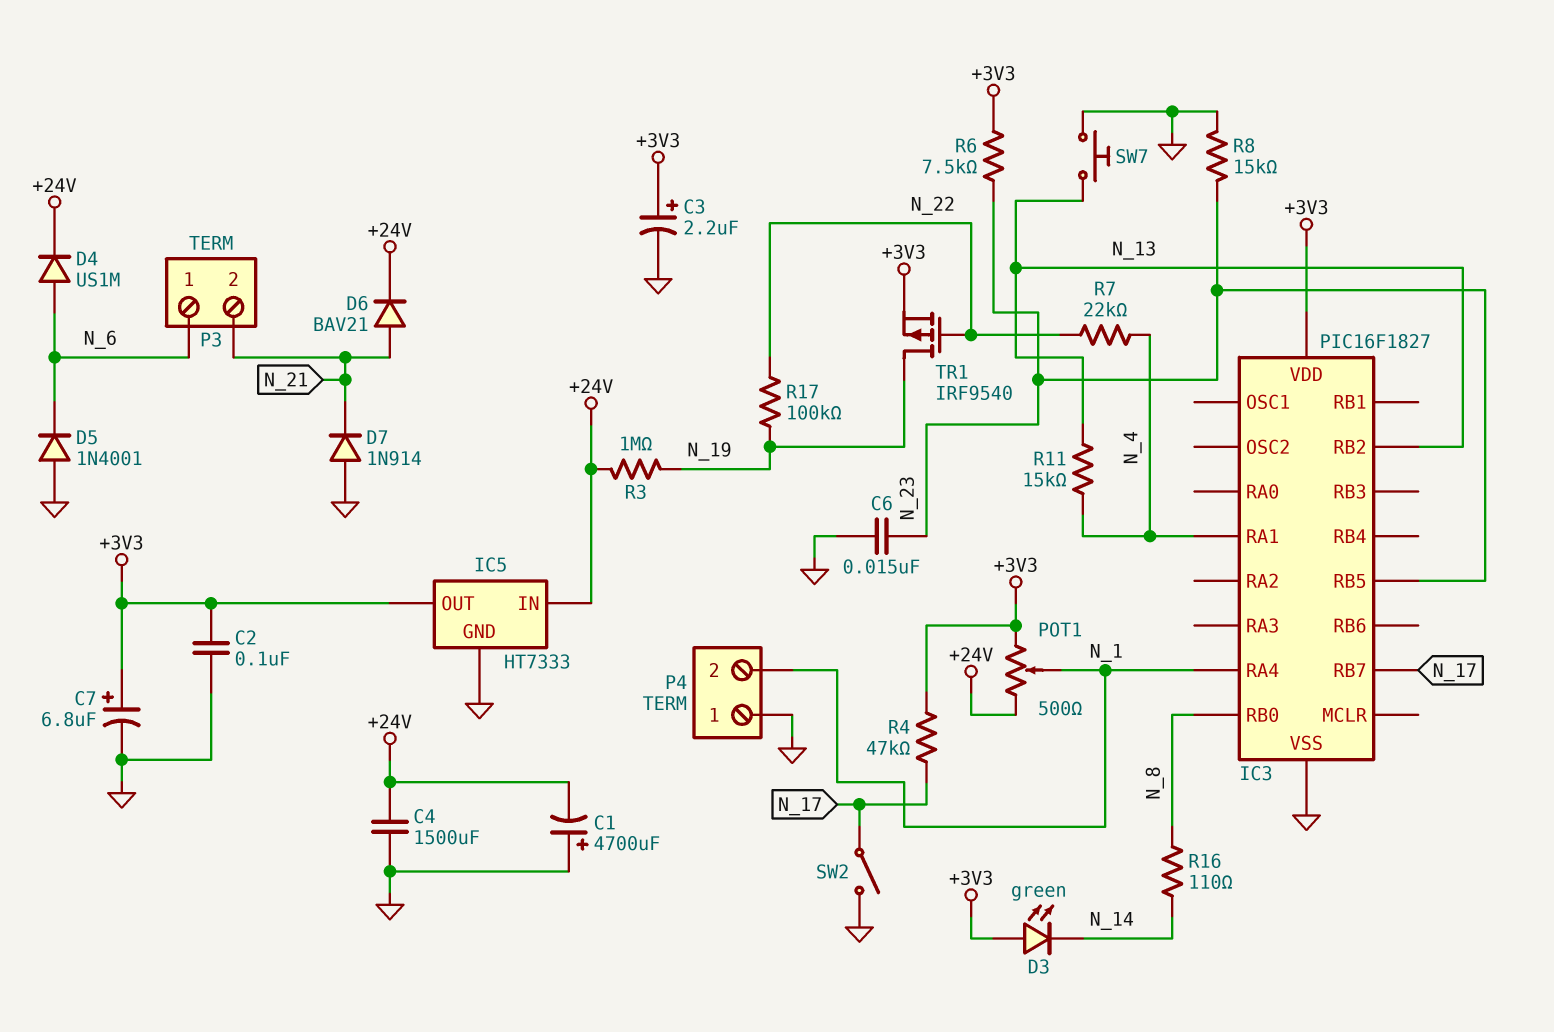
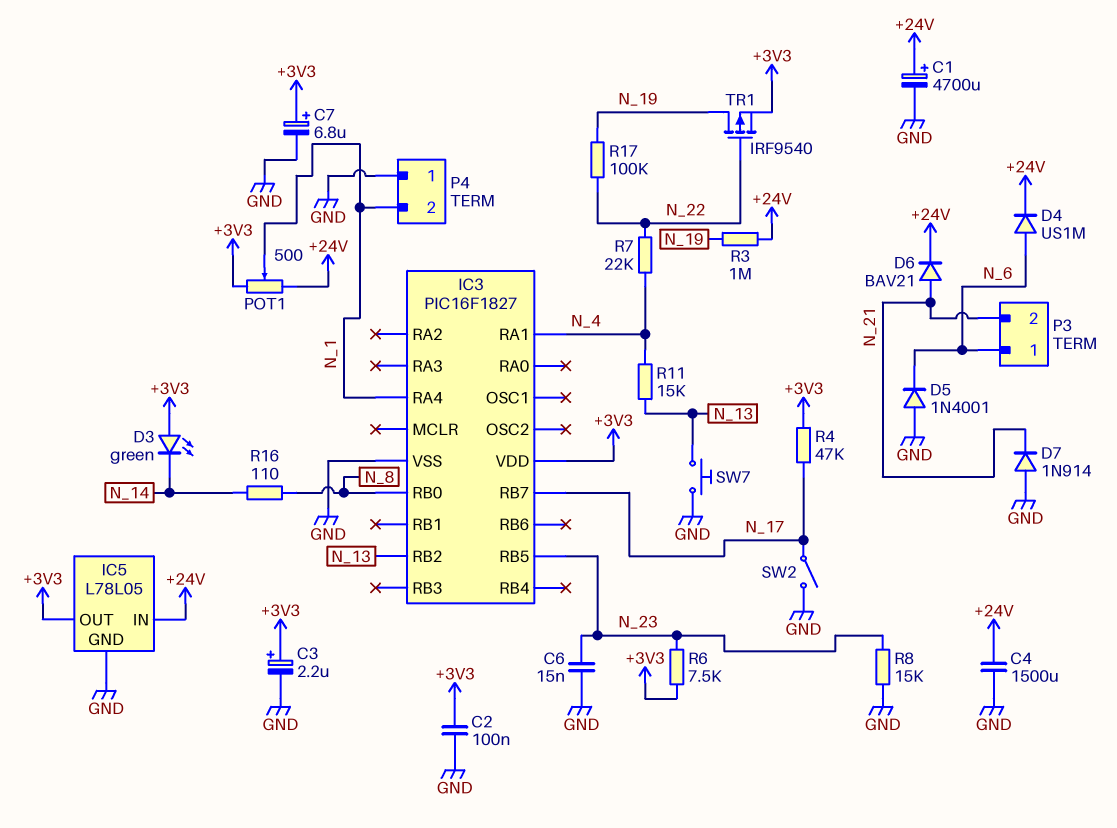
C1: 4700uF (plus GND, minus +24V) -> 4700uF (plus +24V, minus GND)
IC5: HT7333 -> L78L05

